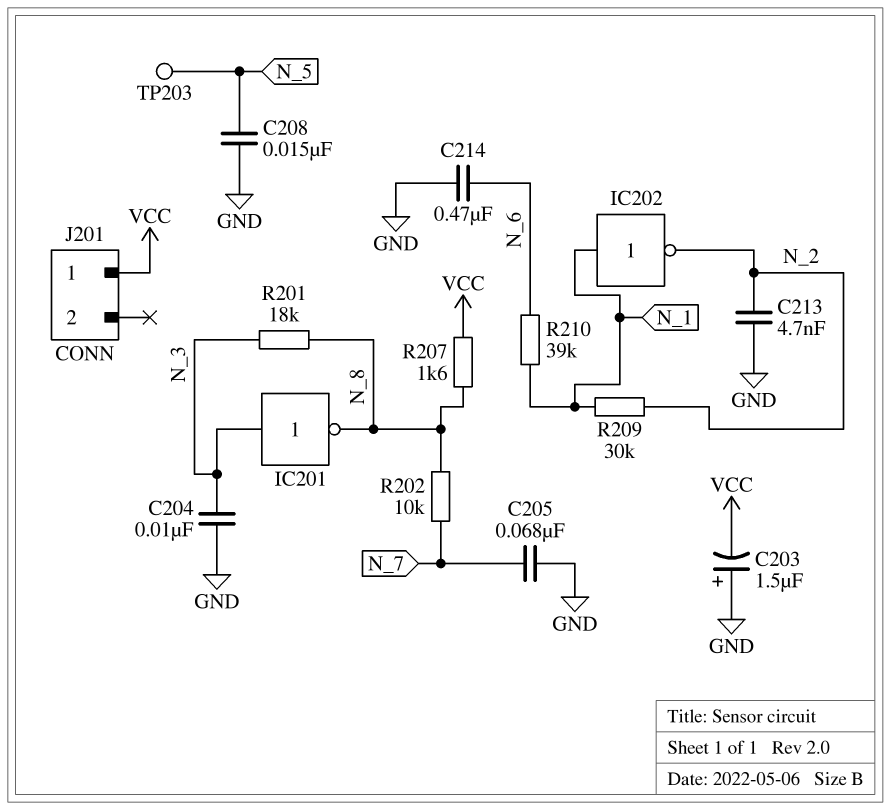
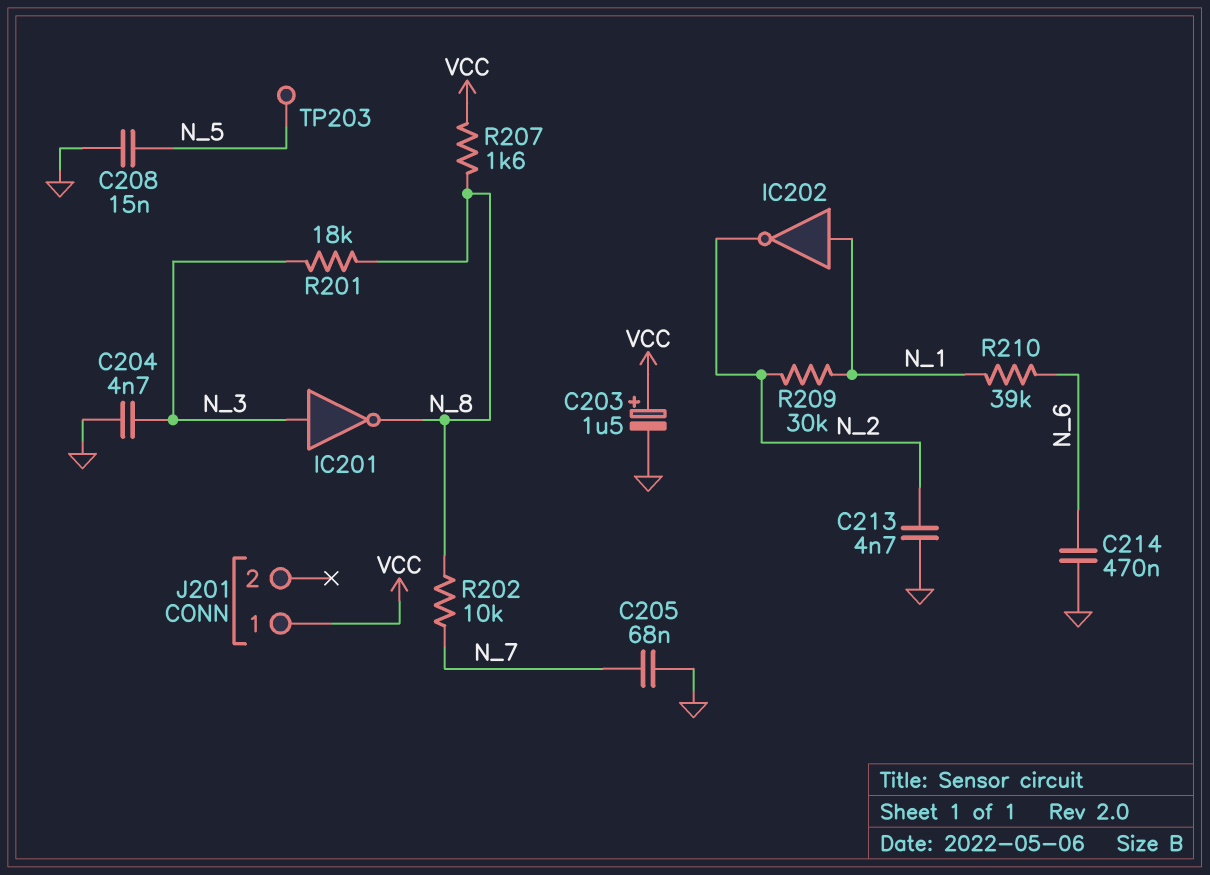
C203: 1.5uF (plus GND, minus VCC) -> 1.5uF (plus VCC, minus GND)
C204: 10nF (GND, N_3) -> 4.7nF (GND, N_3)

